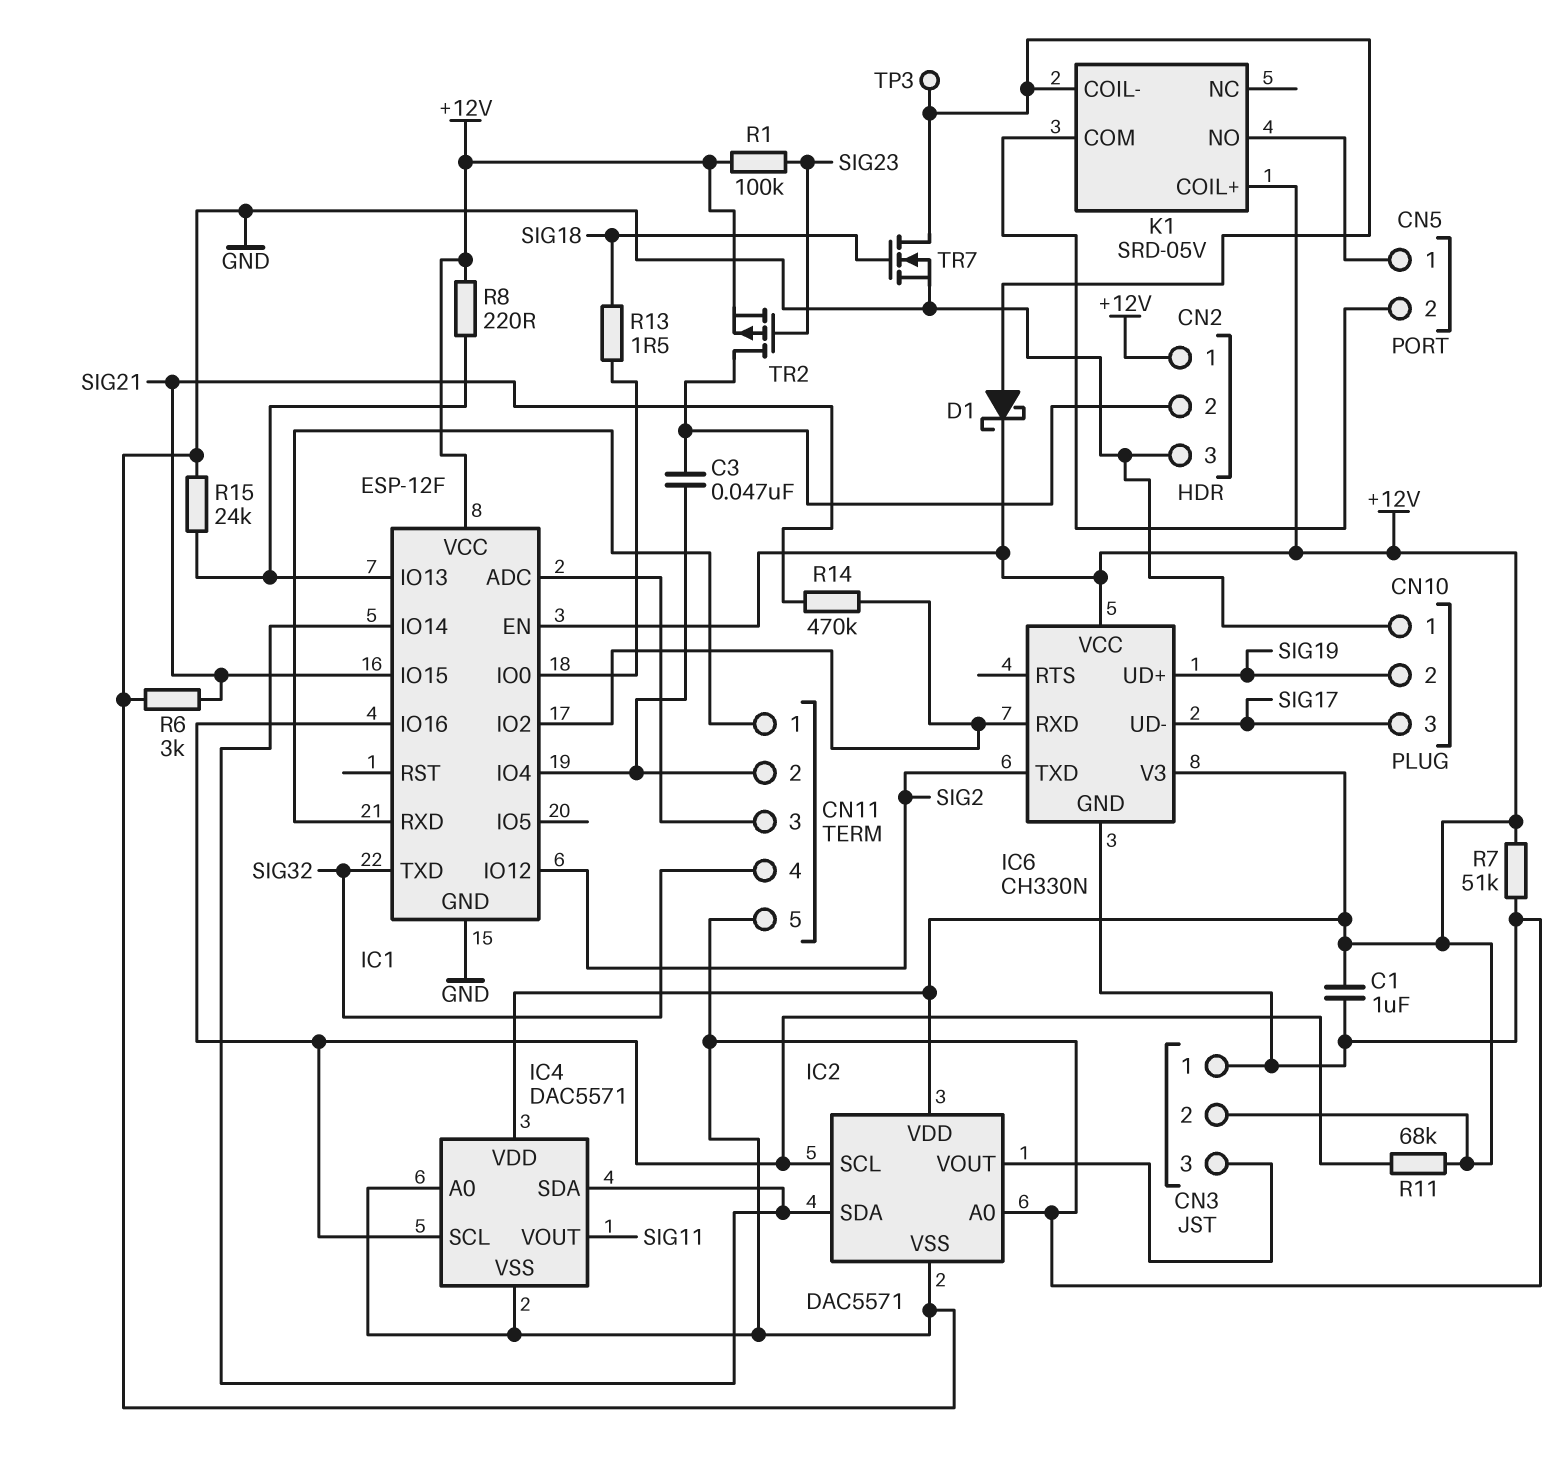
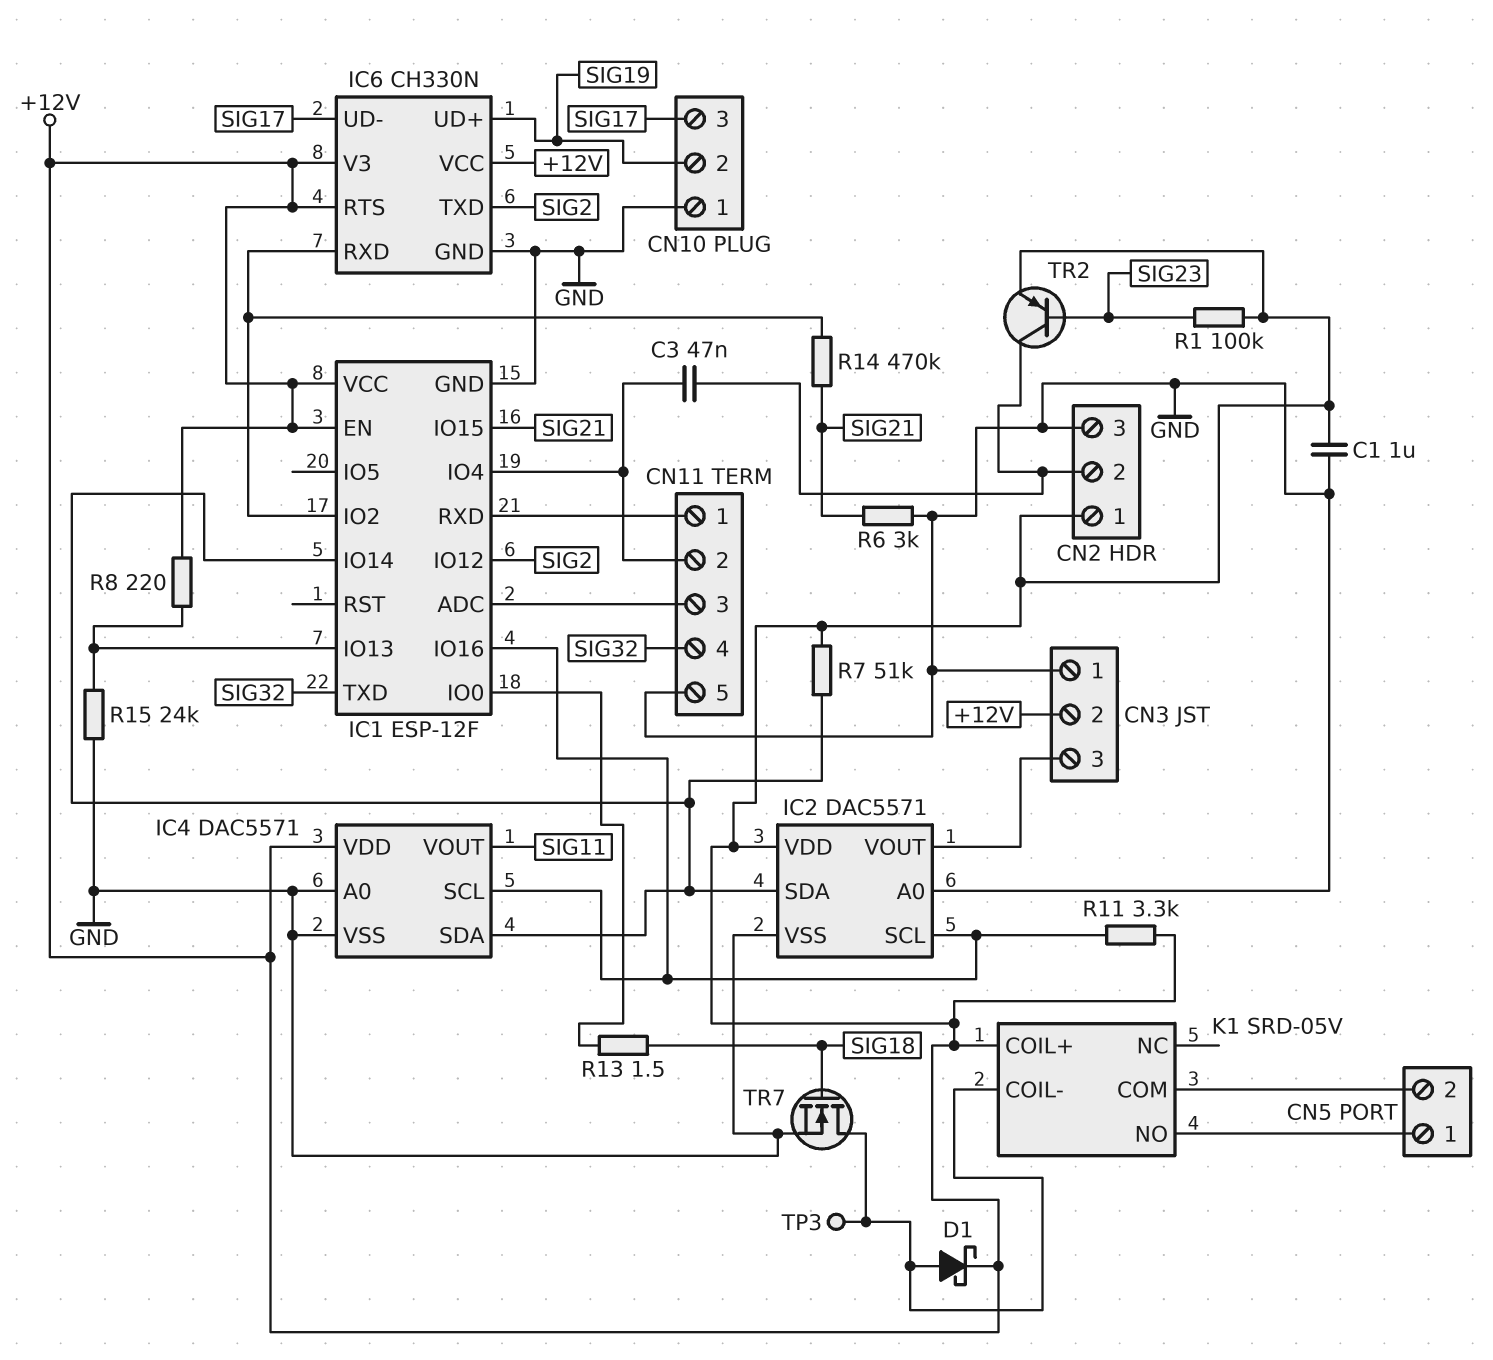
IC6 pin RTS: none -> +12V
R7: 51k (+12V, GND) -> 51k (+12V, IC1/IO14)
R11: 68k (+12V, IC1/IO16) -> 3.3k (+12V, IC1/IO16)
TR2: PMOS (G SIG23, D CN2/2, S +12V) -> PNP (B SIG23, C CN2/2, E +12V)

